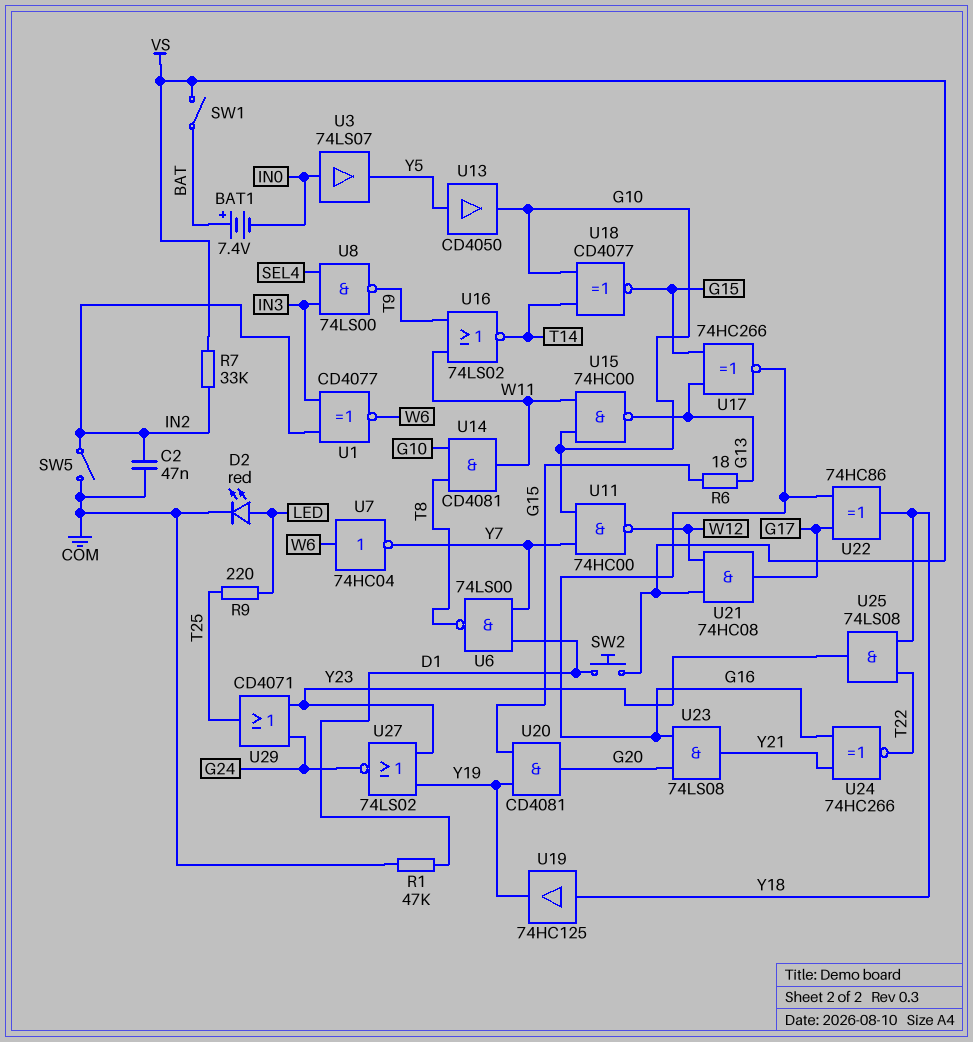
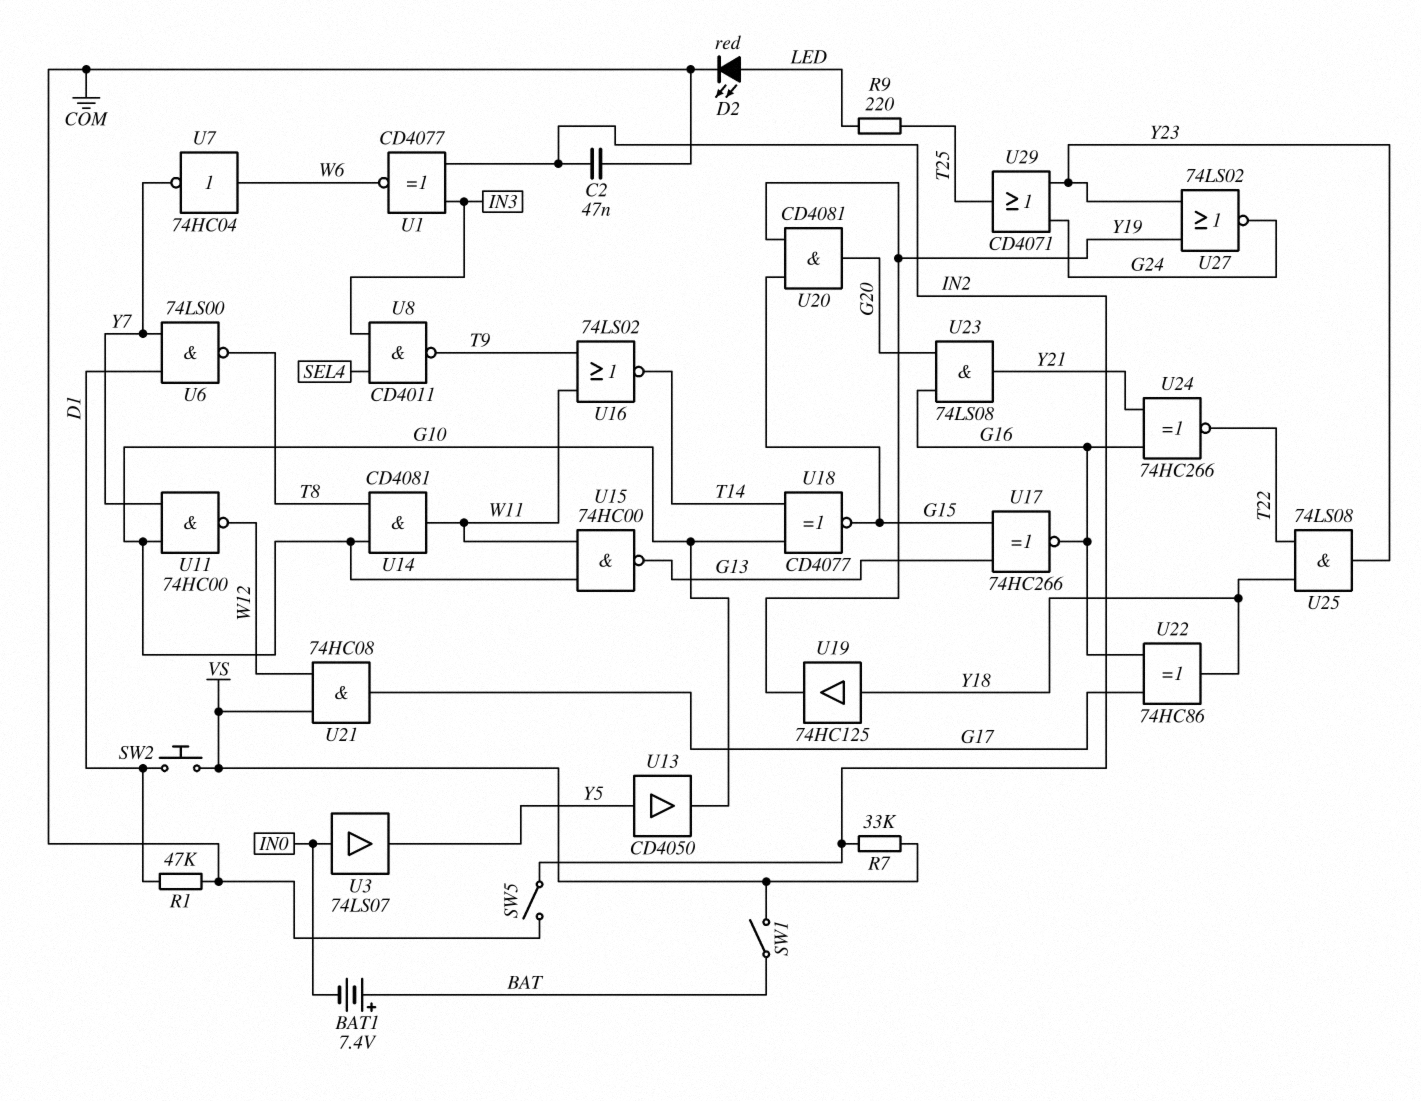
R6: 18 (G13, G15) -> none
U8: NAND 74LS00 (in IN3, in SEL4, out T9) -> NAND CD4011 (in IN3, in SEL4, out T9)

